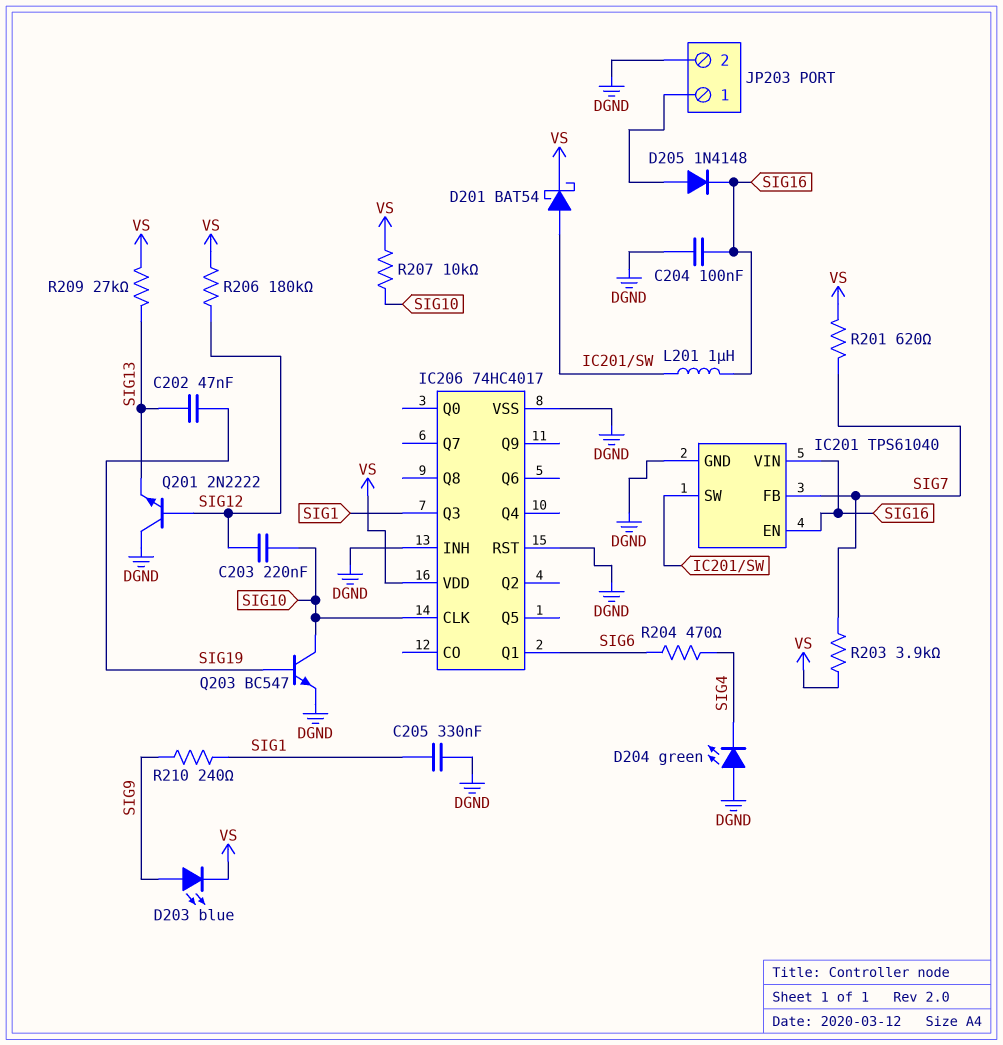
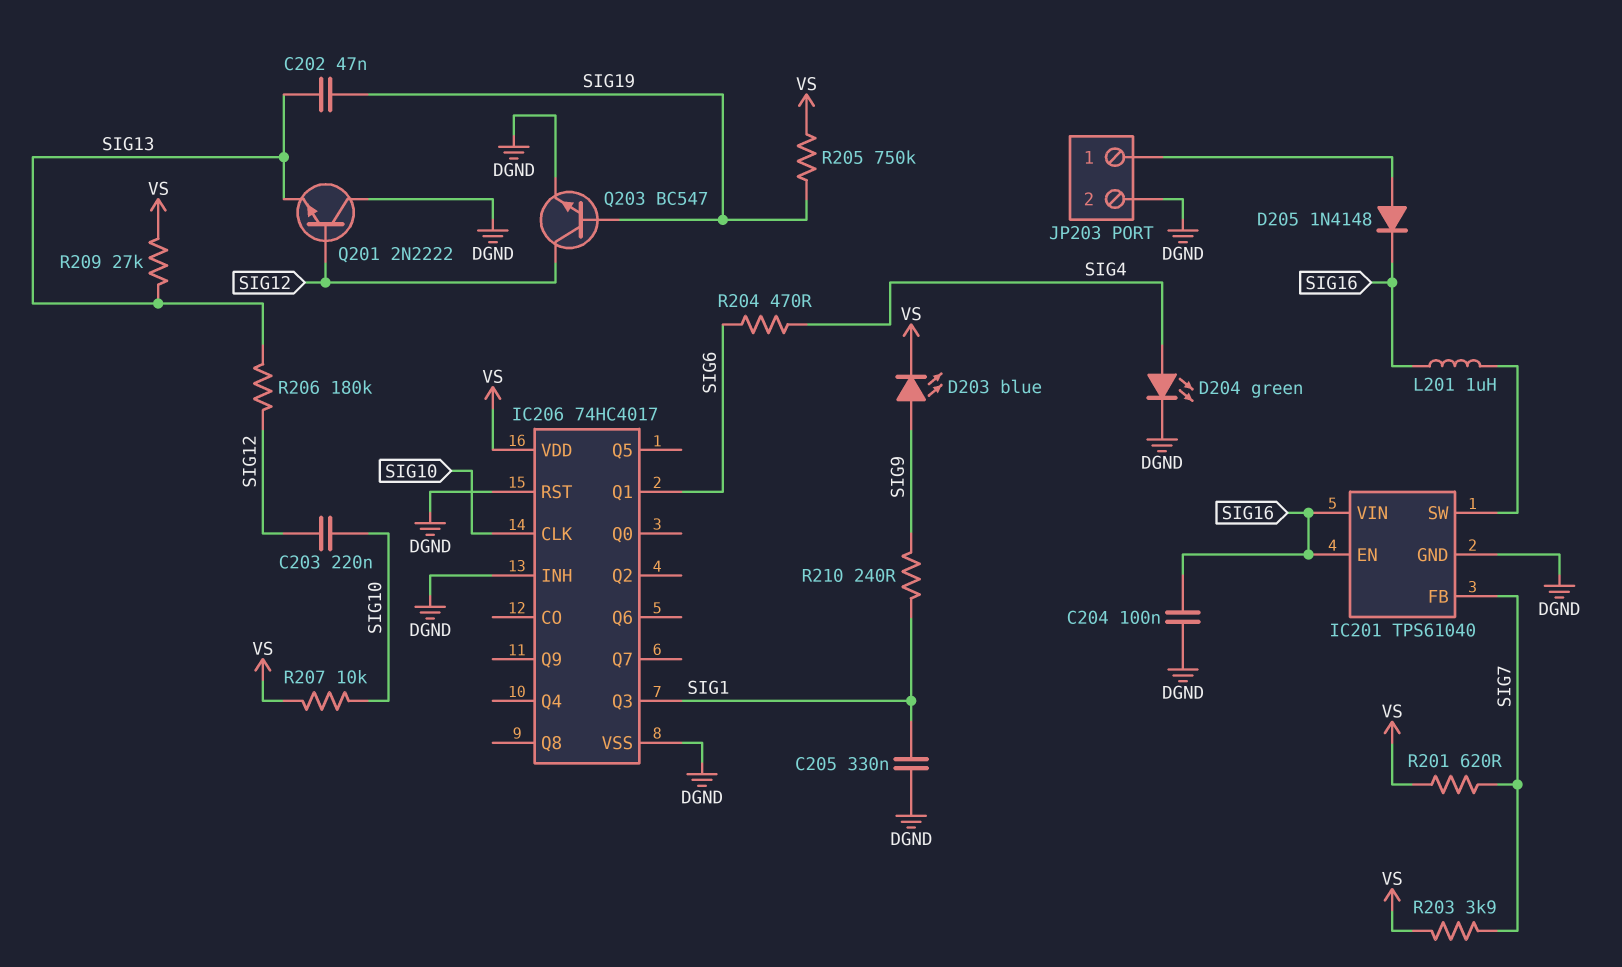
D201: schottky BAT54 (A IC201/SW, K VS) -> none
D204: LED green (A DGND, K SIG4) -> LED green (A SIG4, K DGND)
Q203: NPN BC547 (B SIG19, C SIG10, E DGND) -> NPN BC547 (B SIG19, C SIG12, E DGND)
R205: none -> 750k (SIG19, VS)
R206: 180k (SIG12, VS) -> 180k (SIG12, SIG13)

